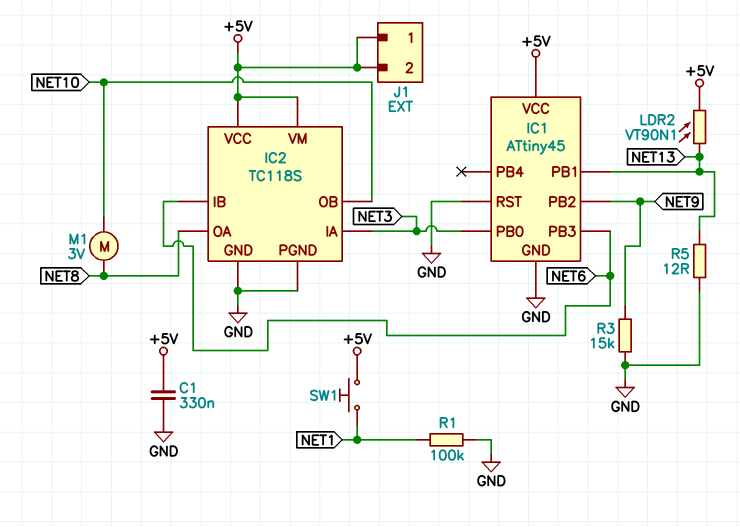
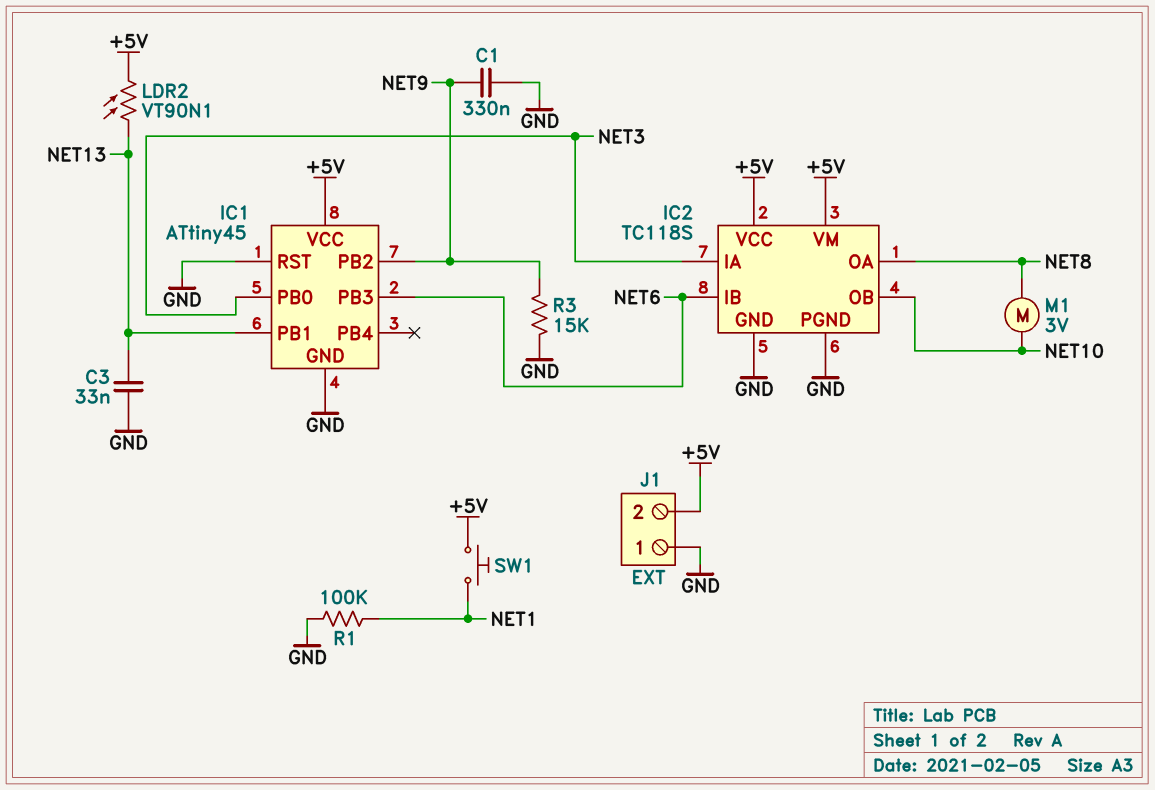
C1: 330nF (+5V, GND) -> 330nF (GND, NET9)
C3: none -> 33nF (GND, NET13)
J1 pin 1: +5V -> GND
R5: 12 (GND, NET13) -> none

